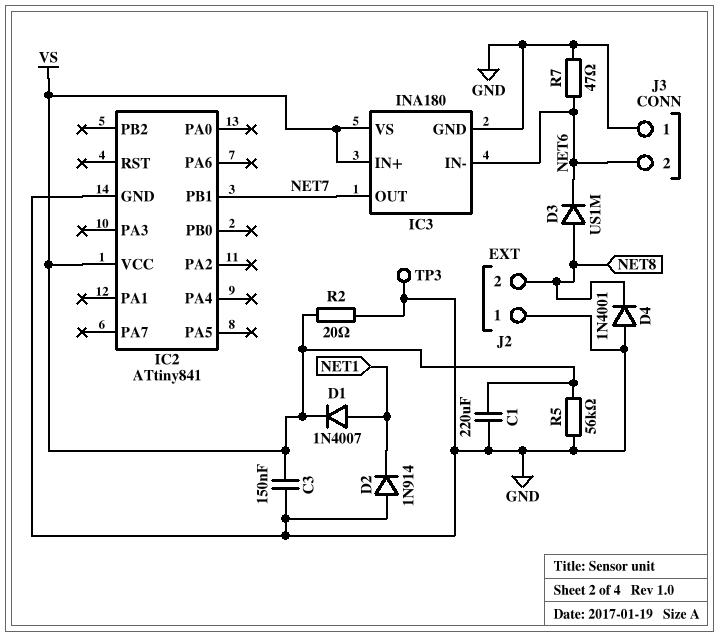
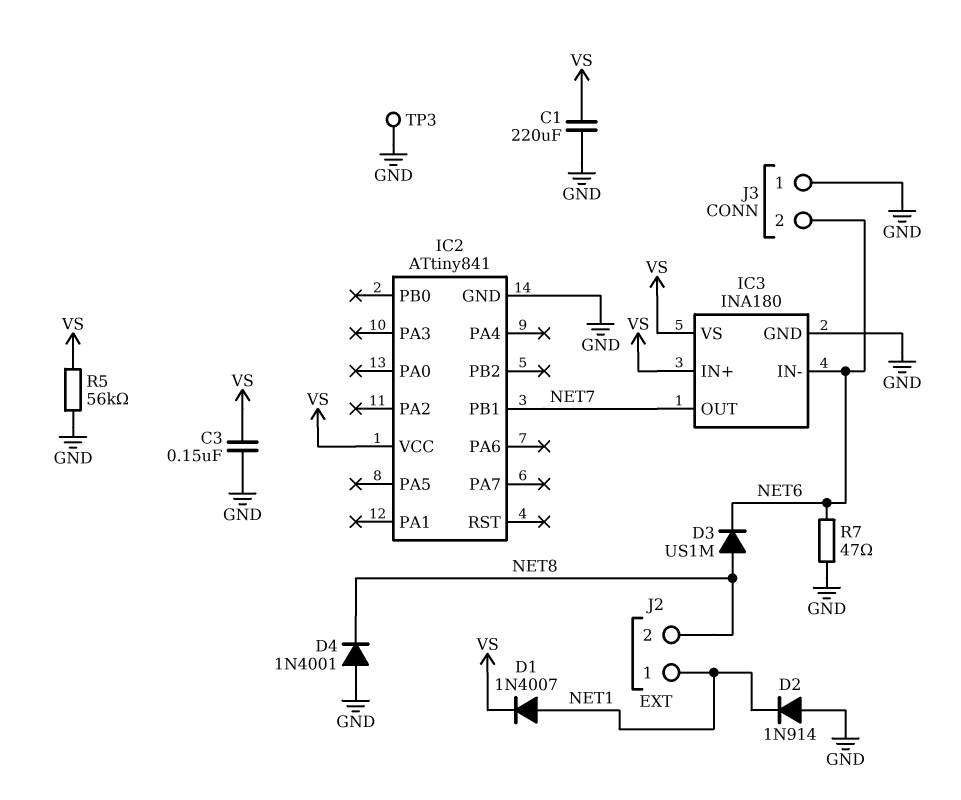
J2 pin 1: GND -> NET1
R2: 20 (GND, VS) -> none

